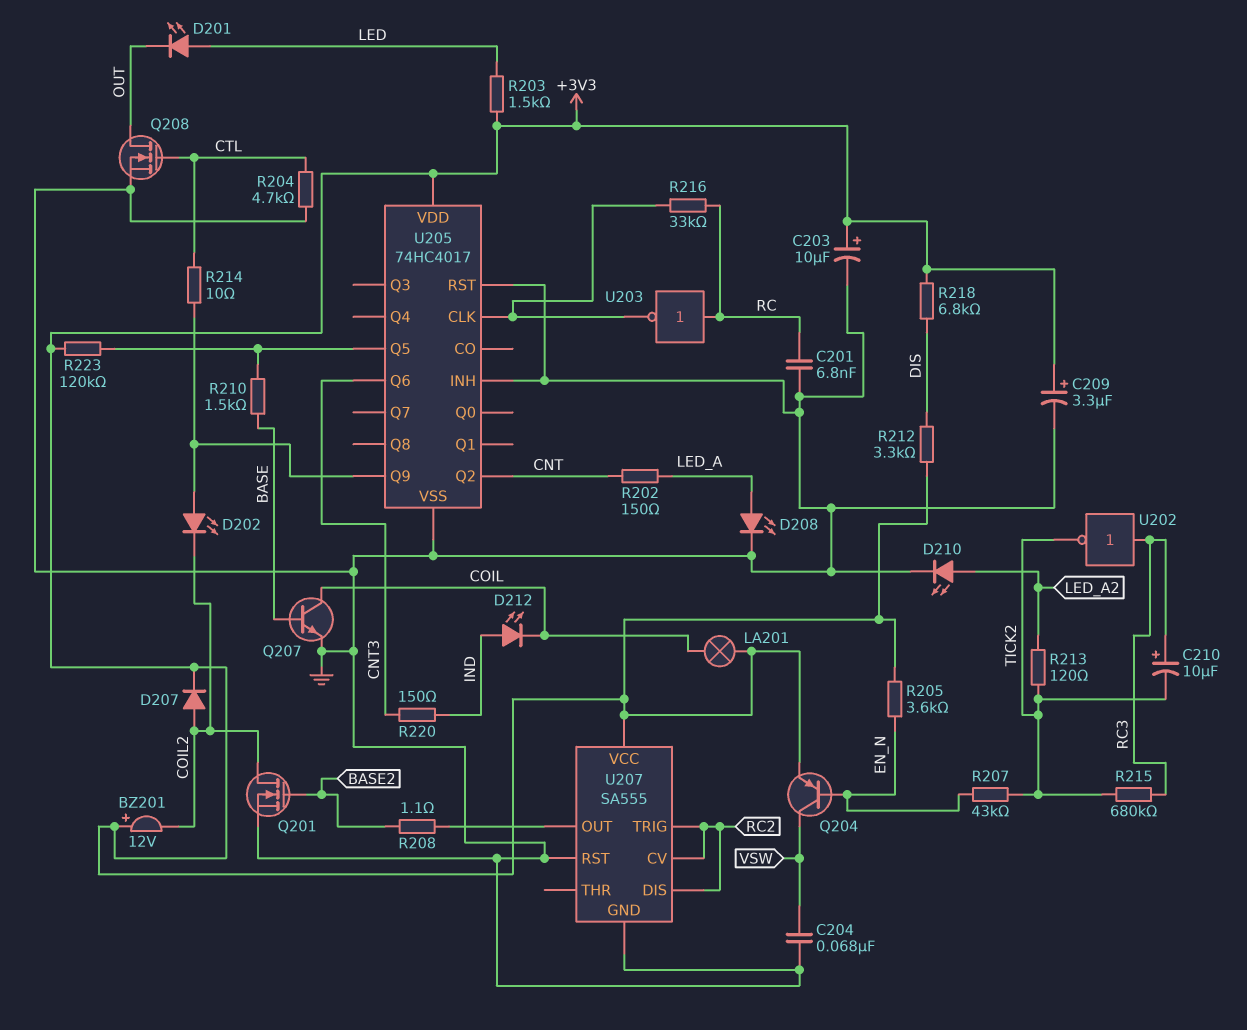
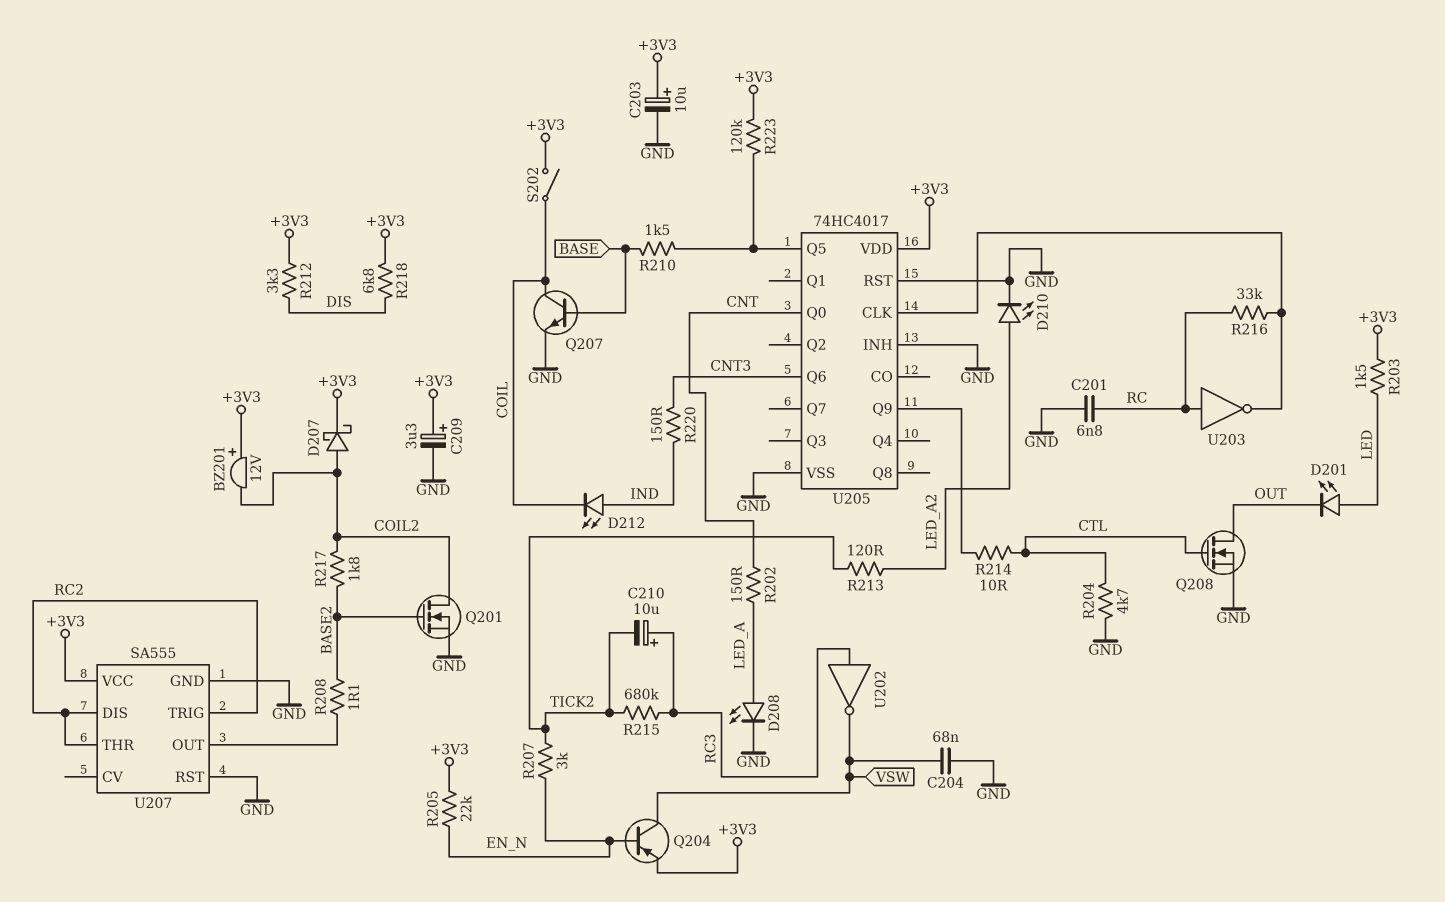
D202: LED (A U205/Q9, K COIL2) -> none
D207: diode (A COIL2, K +3V3) -> schottky (A COIL2, K +3V3)
LA201: lamp (+3V3, COIL) -> none
R205: 3.6k (+3V3, EN_N) -> 22k (+3V3, EN_N)
R207: 43k (EN_N, TICK2) -> 3k (EN_N, TICK2)
R217: none -> 1.8k (BASE2, COIL2)
S202: none -> switch (+3V3, COIL)
U202: NOT (in RC3, out TICK2) -> NOT (in RC3, out VSW)
U205 pin Q0: none -> CNT
U205 pin Q2: CNT -> none
U207 pin CV: RC2 -> none
U207 pin THR: none -> RC2

